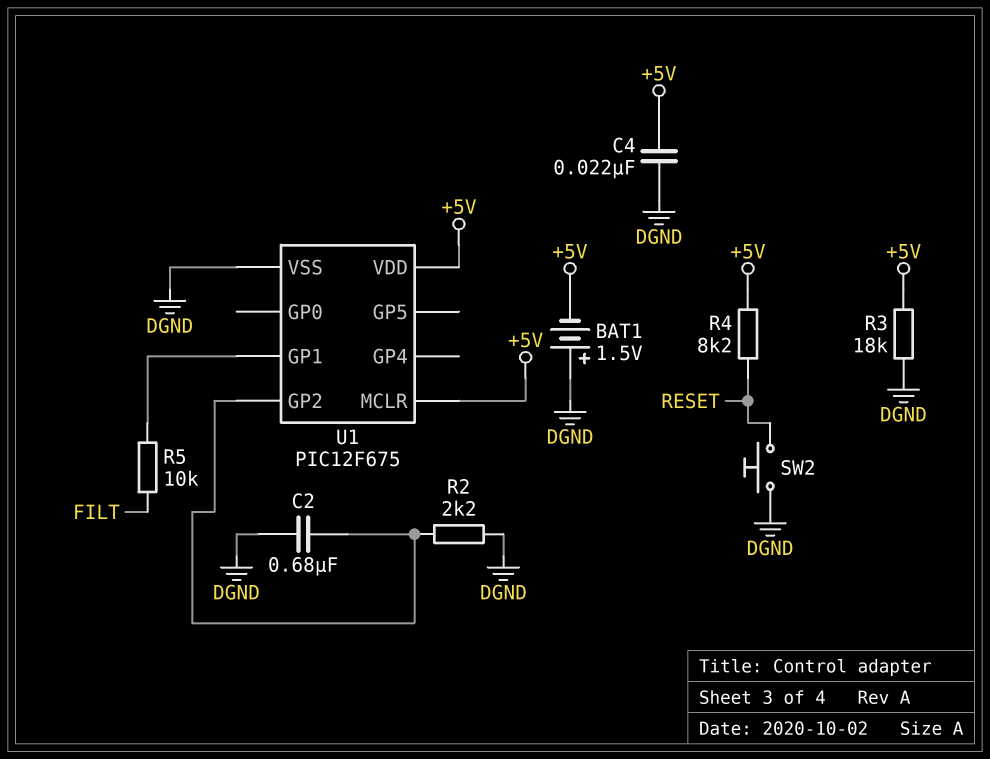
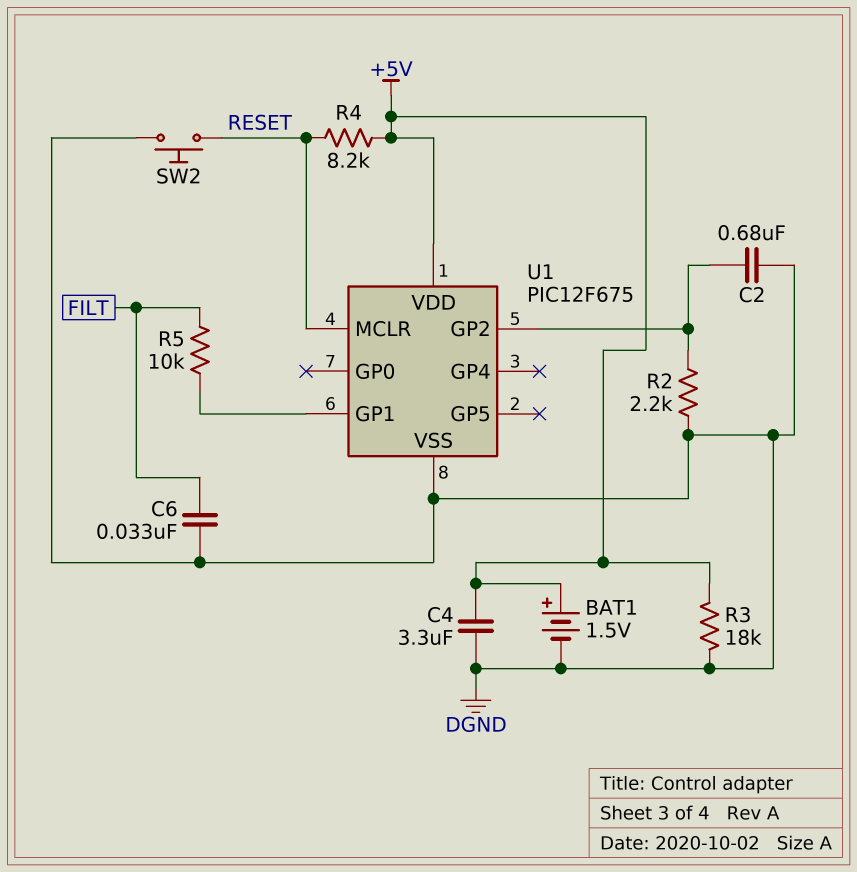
BAT1: 1.5V (plus DGND, minus +5V) -> 1.5V (plus +5V, minus DGND)
C4: 22nF (+5V, DGND) -> 3.3uF (+5V, DGND)
C6: none -> 33nF (DGND, FILT)
U1 pin MCLR: +5V -> RESET

